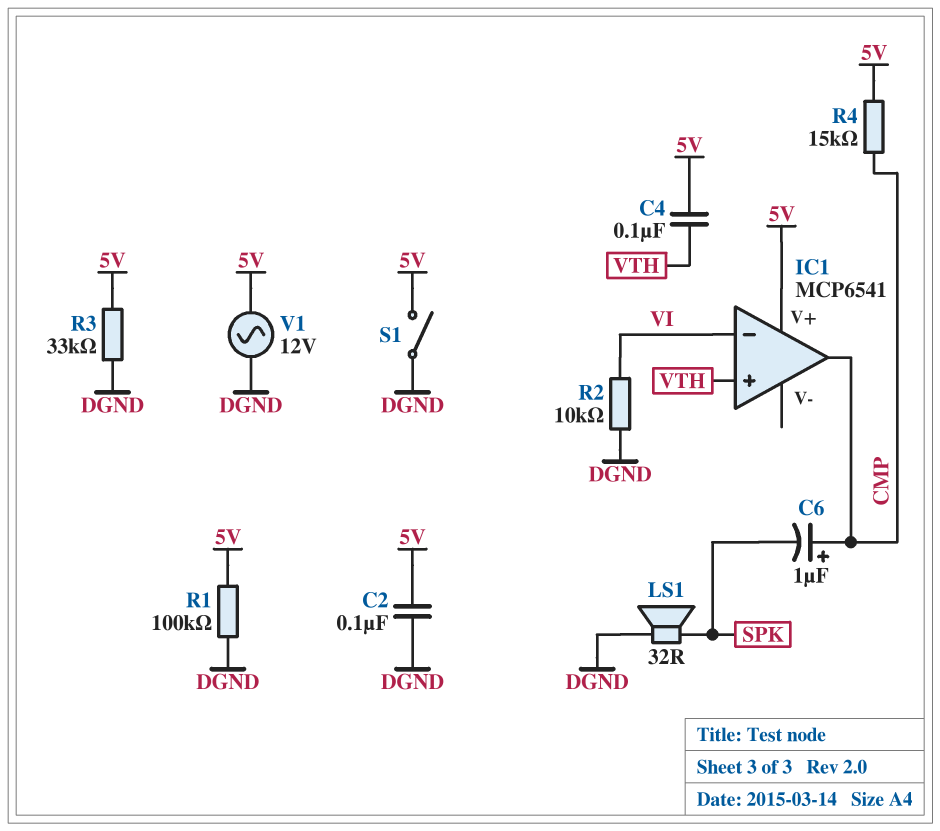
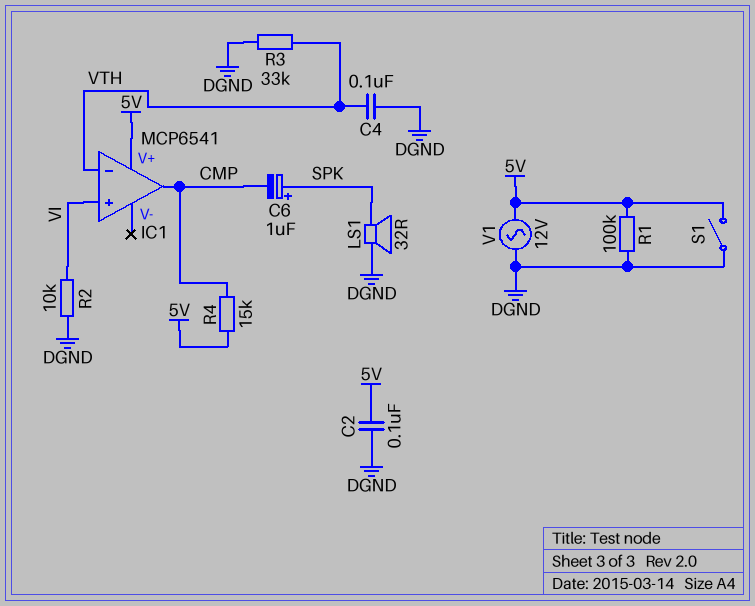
C4: 100nF (5V, VTH) -> 100nF (DGND, VTH)
C6: 1uF (plus CMP, minus SPK) -> 1uF (plus SPK, minus CMP)
IC1 pin in+: VTH -> VI
IC1 pin in-: VI -> VTH
R3: 33k (5V, DGND) -> 33k (DGND, VTH)

